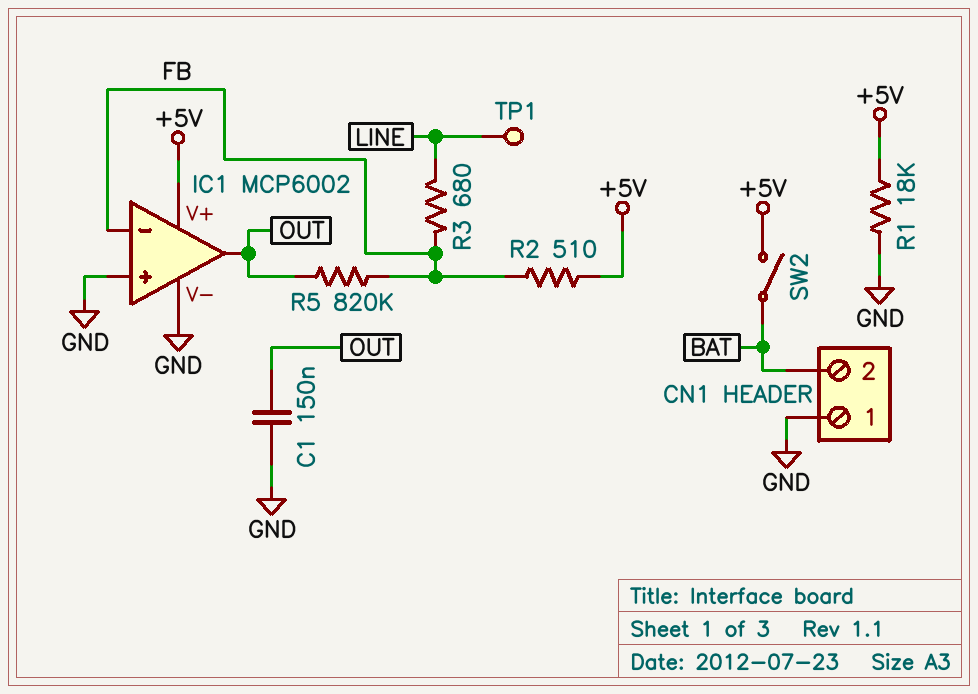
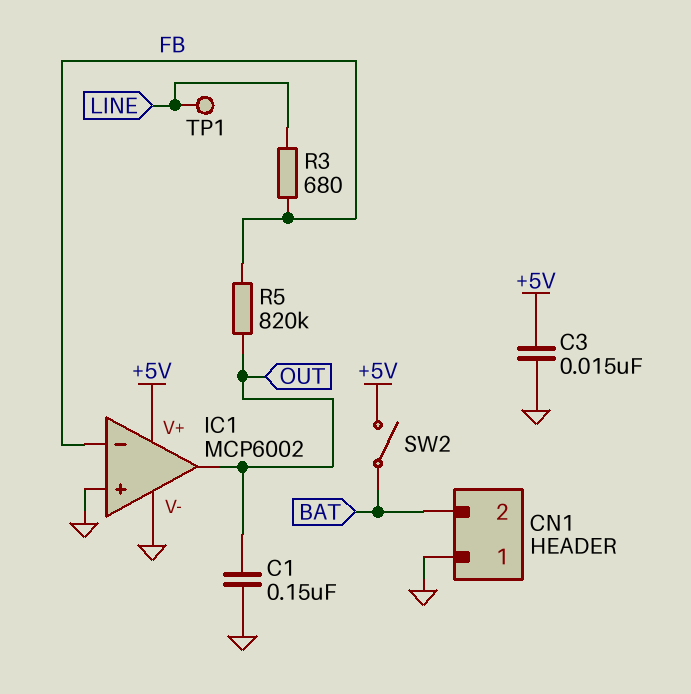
C3: none -> 15nF (+5V, GND)
R1: 18k (+5V, GND) -> none
R2: 510 (+5V, FB) -> none

